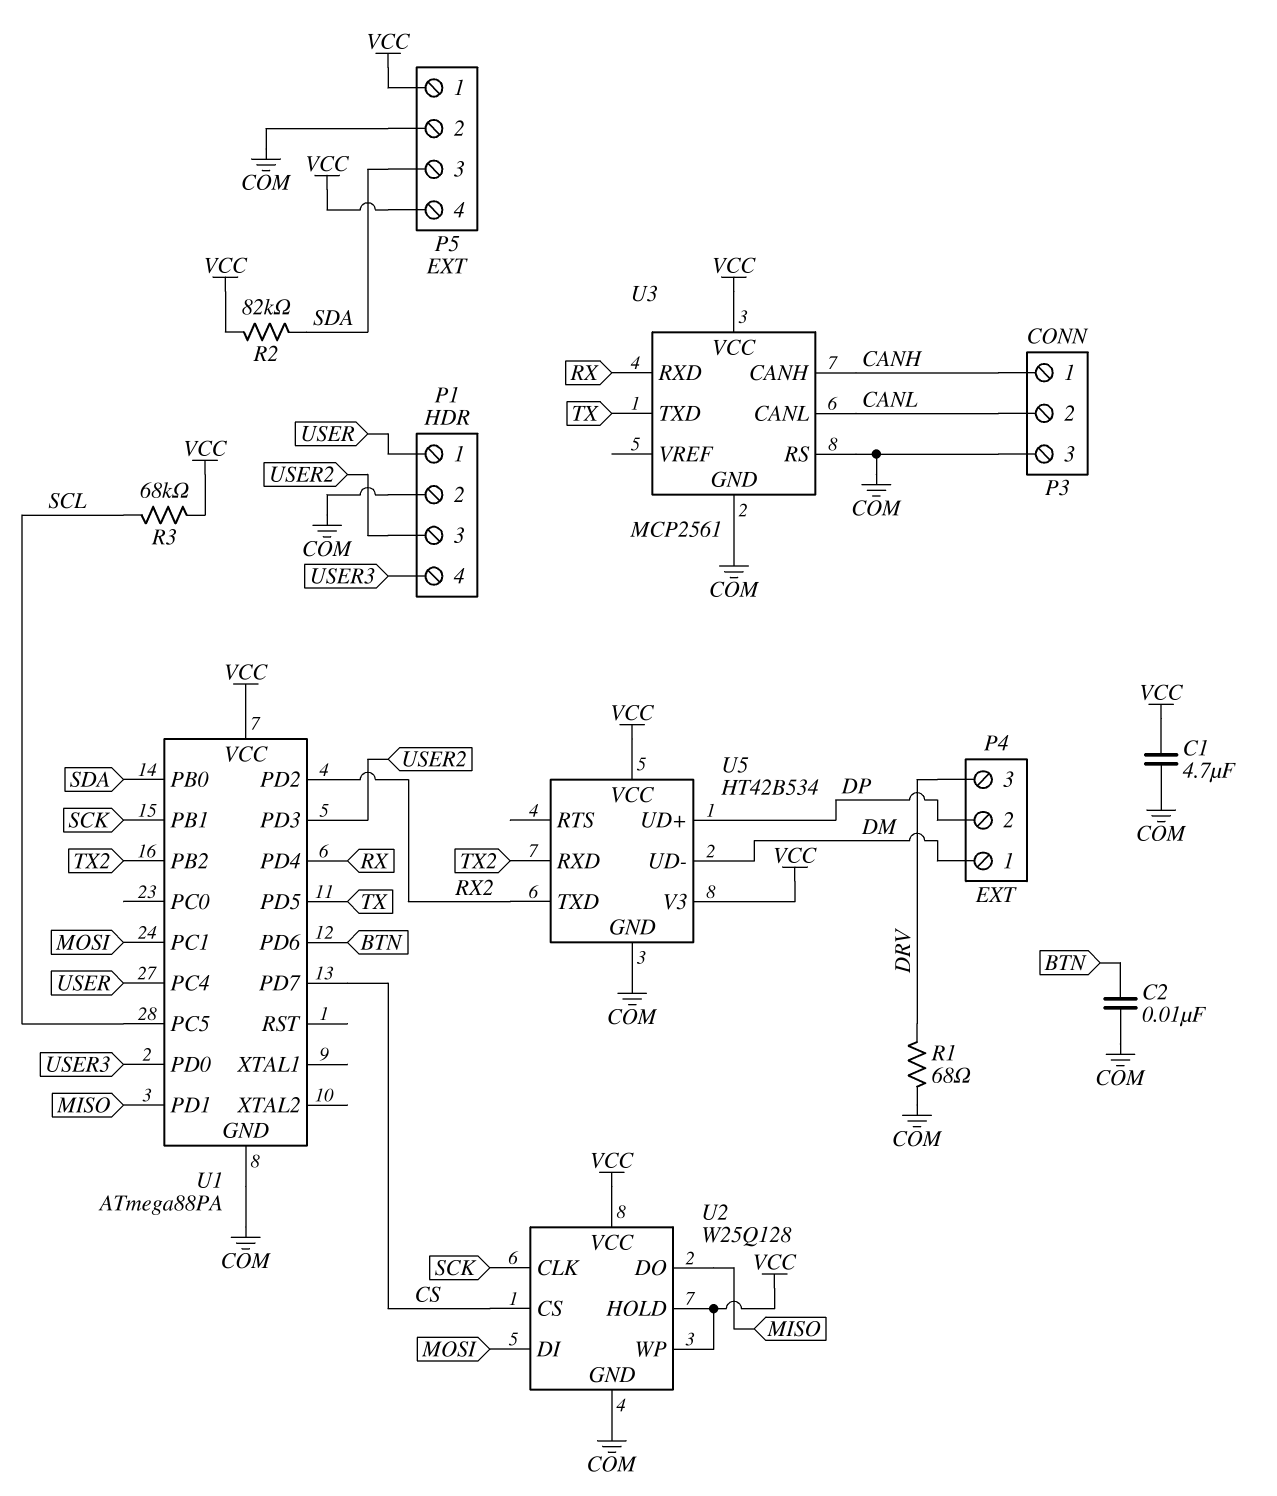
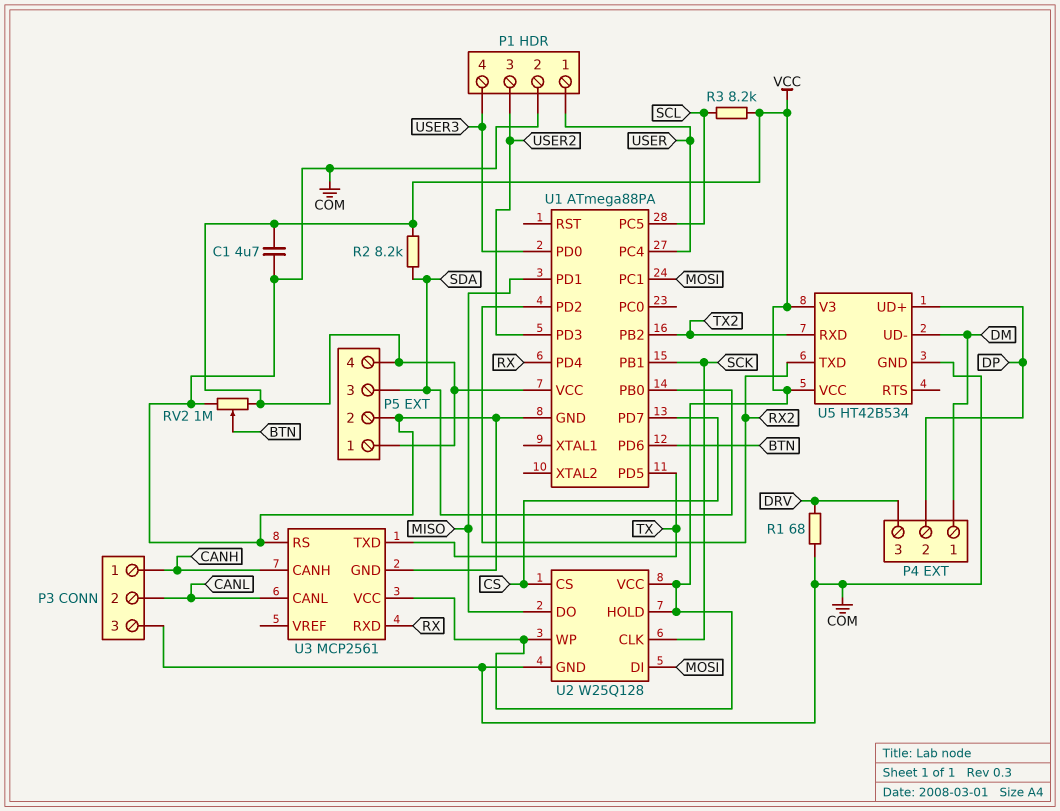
C2: 10nF (BTN, COM) -> none
R2: 82k (SDA, VCC) -> 8.2k (SDA, VCC)
R3: 68k (SCL, VCC) -> 8.2k (SCL, VCC)
RV2: none -> 1M (COM, VCC, wiper BTN)

